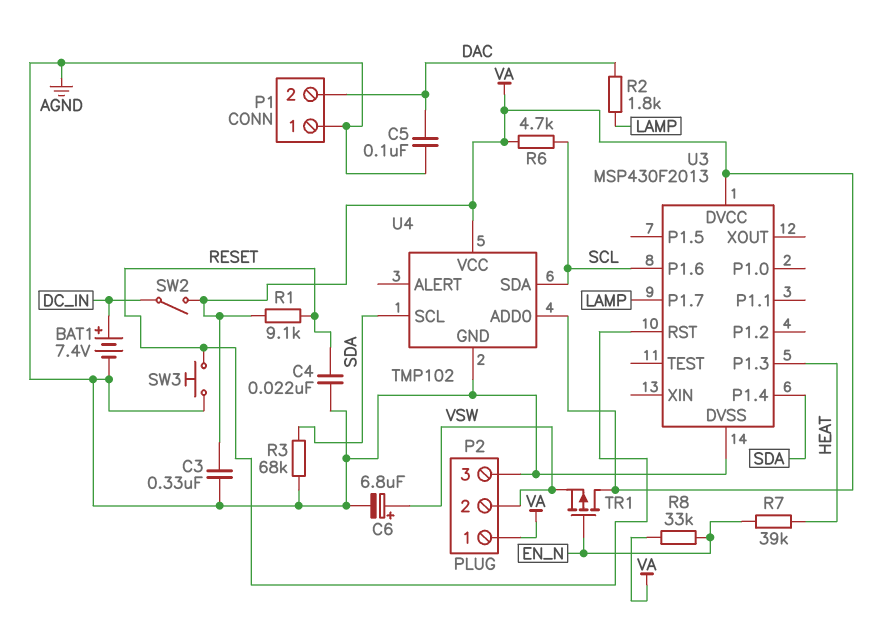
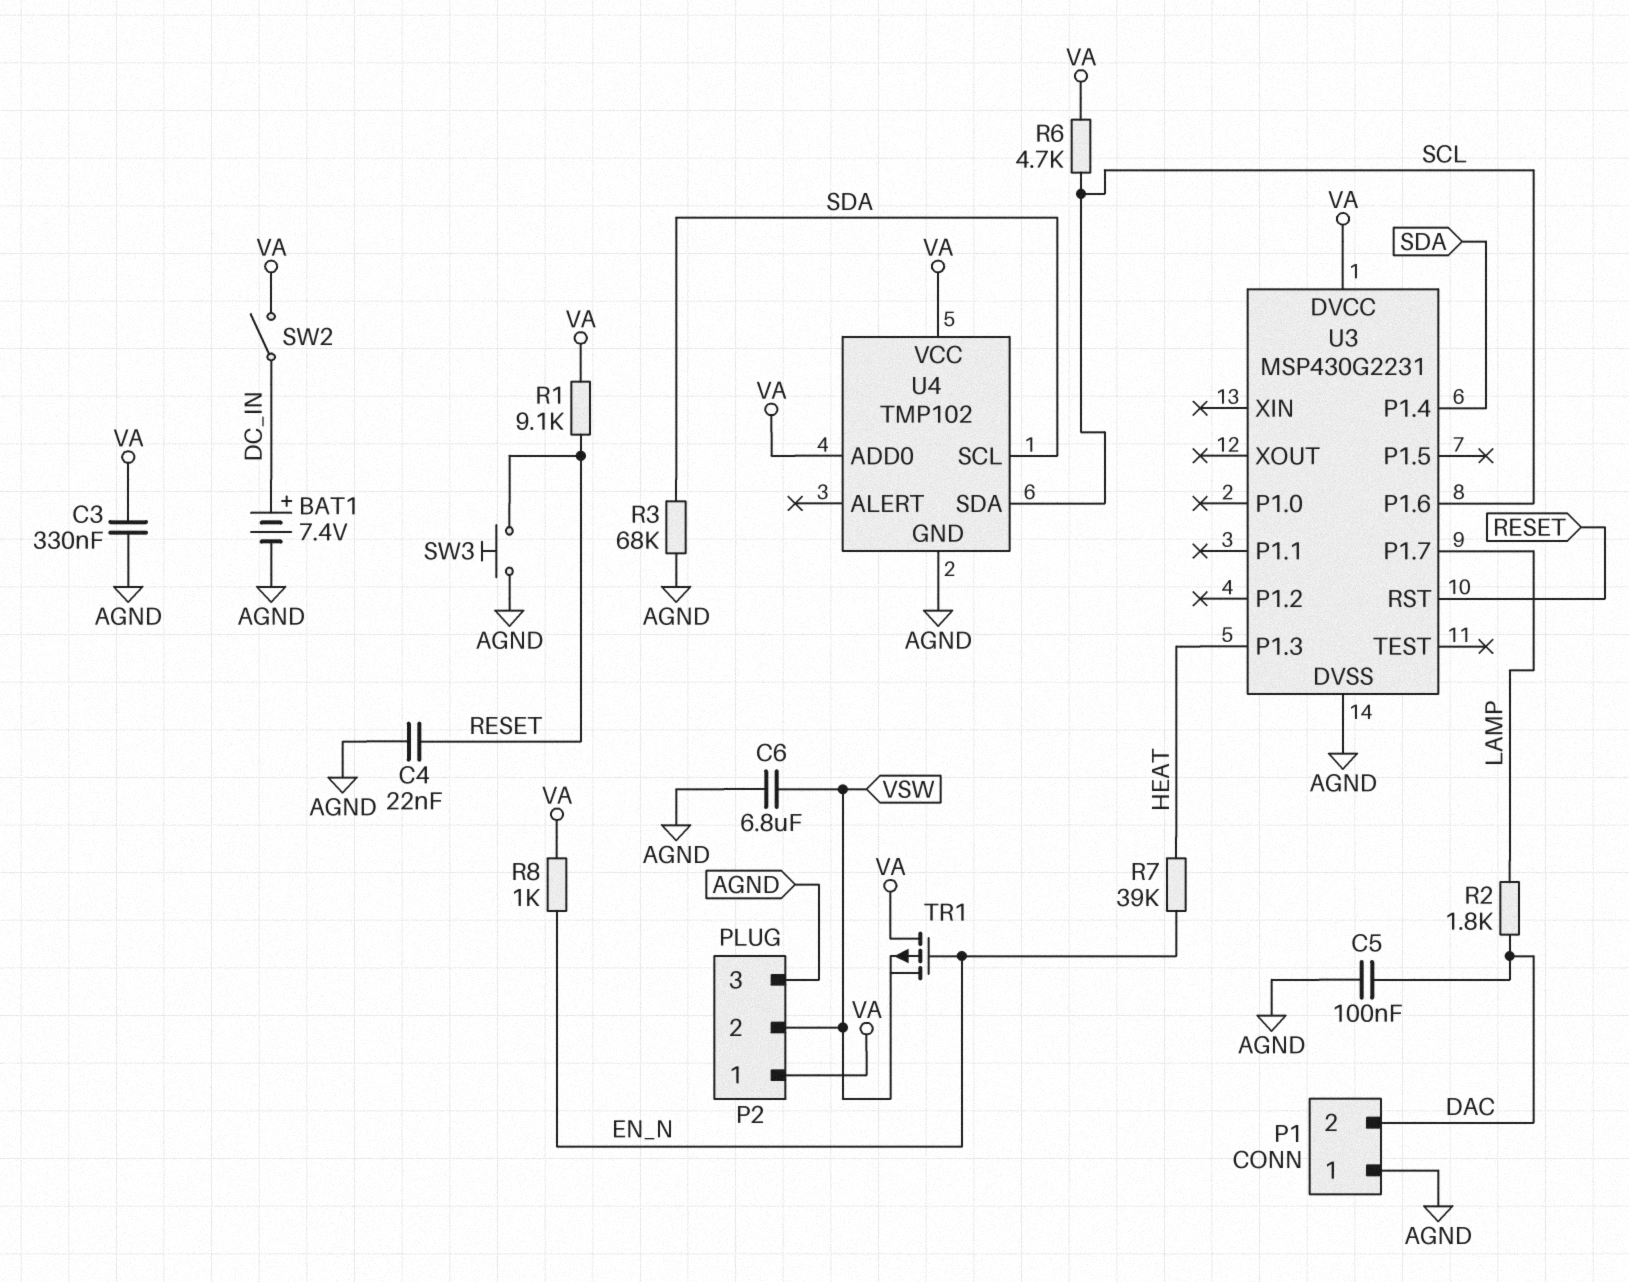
C6: 6.8uF (plus VSW, minus AGND) -> 6.8uF (AGND, VSW)
R8: 33k (EN_N, VA) -> 1k (EN_N, VA)
U3: MSP430F2013 -> MSP430G2231

